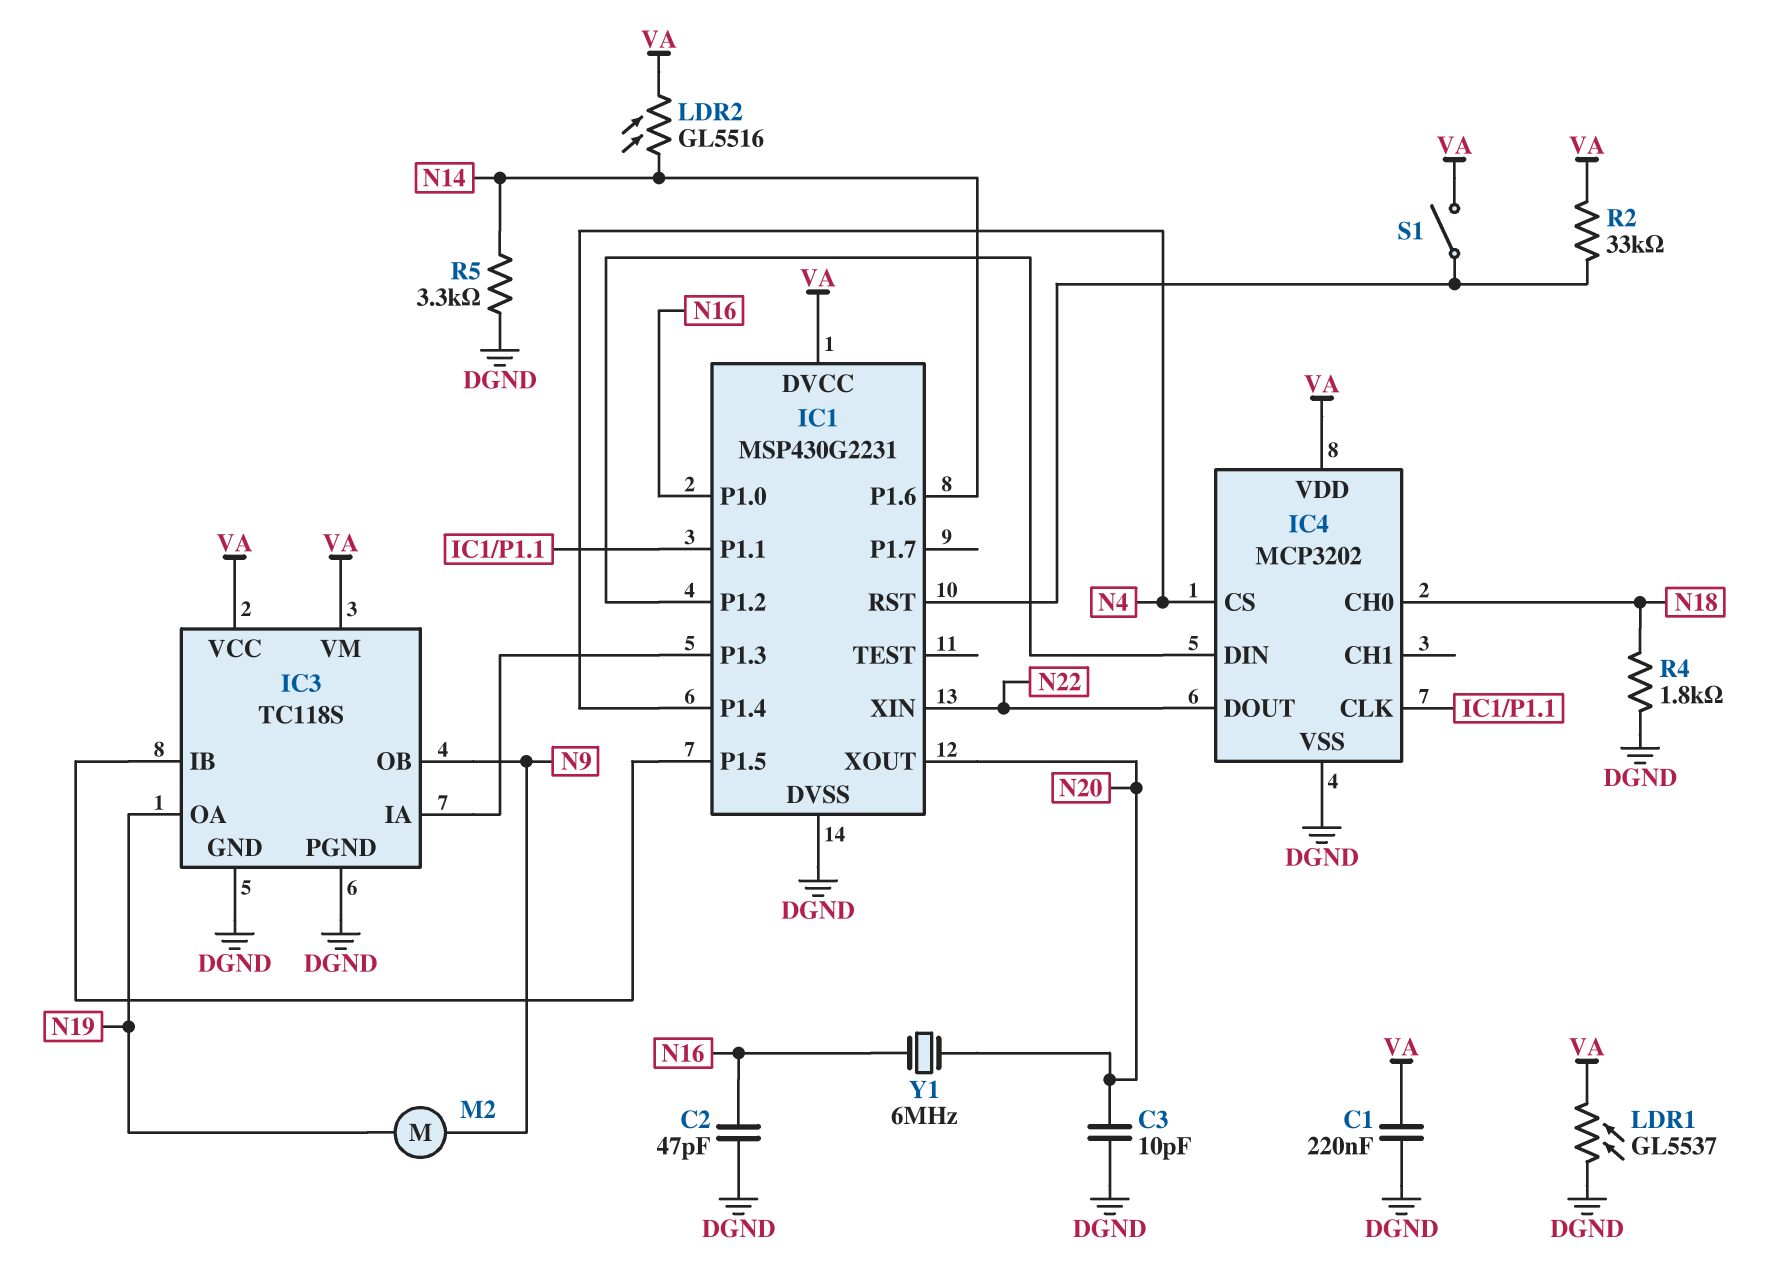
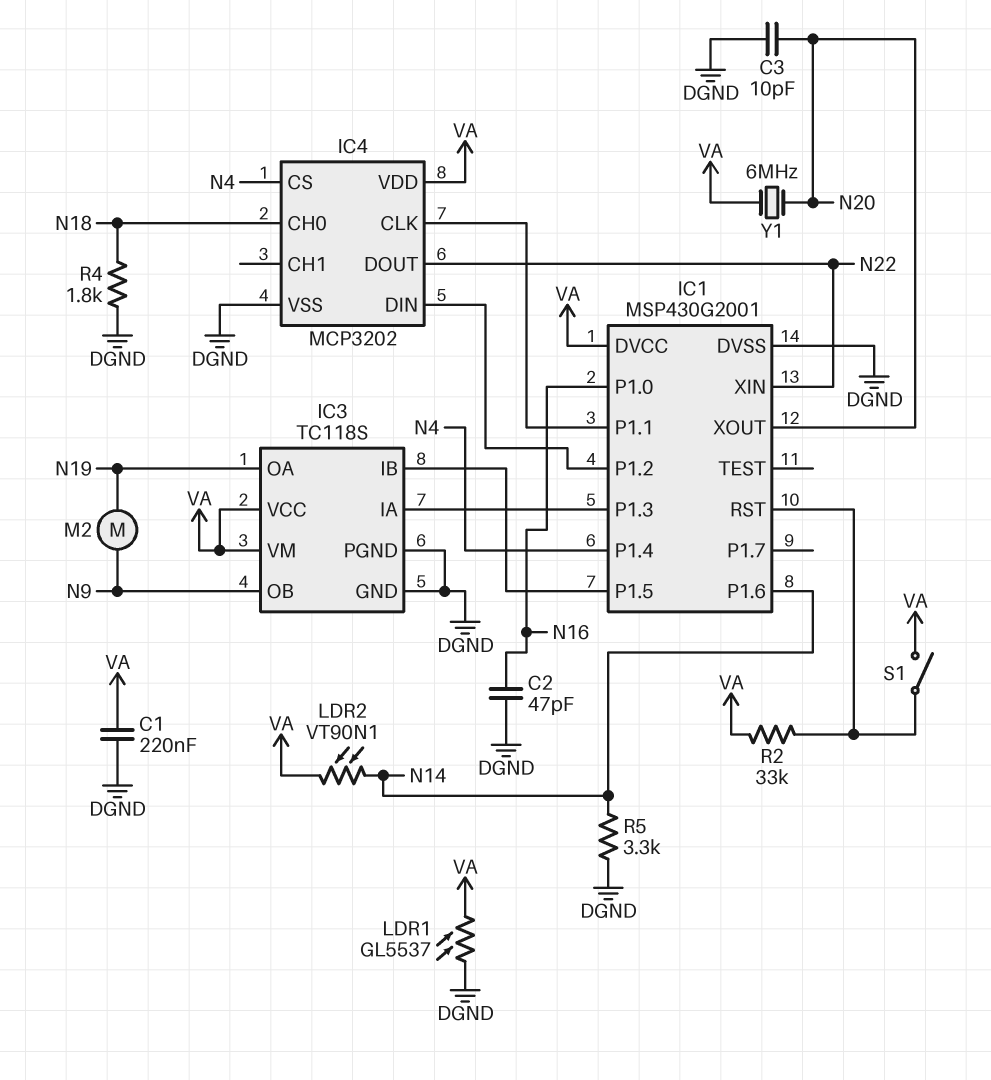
IC1: MSP430G2231 -> MSP430G2001
LDR2: GL5516 (N14, VA) -> VT90N1 (N14, VA)
Y1: 6MHz (N16, N20) -> 6MHz (N20, VA)

